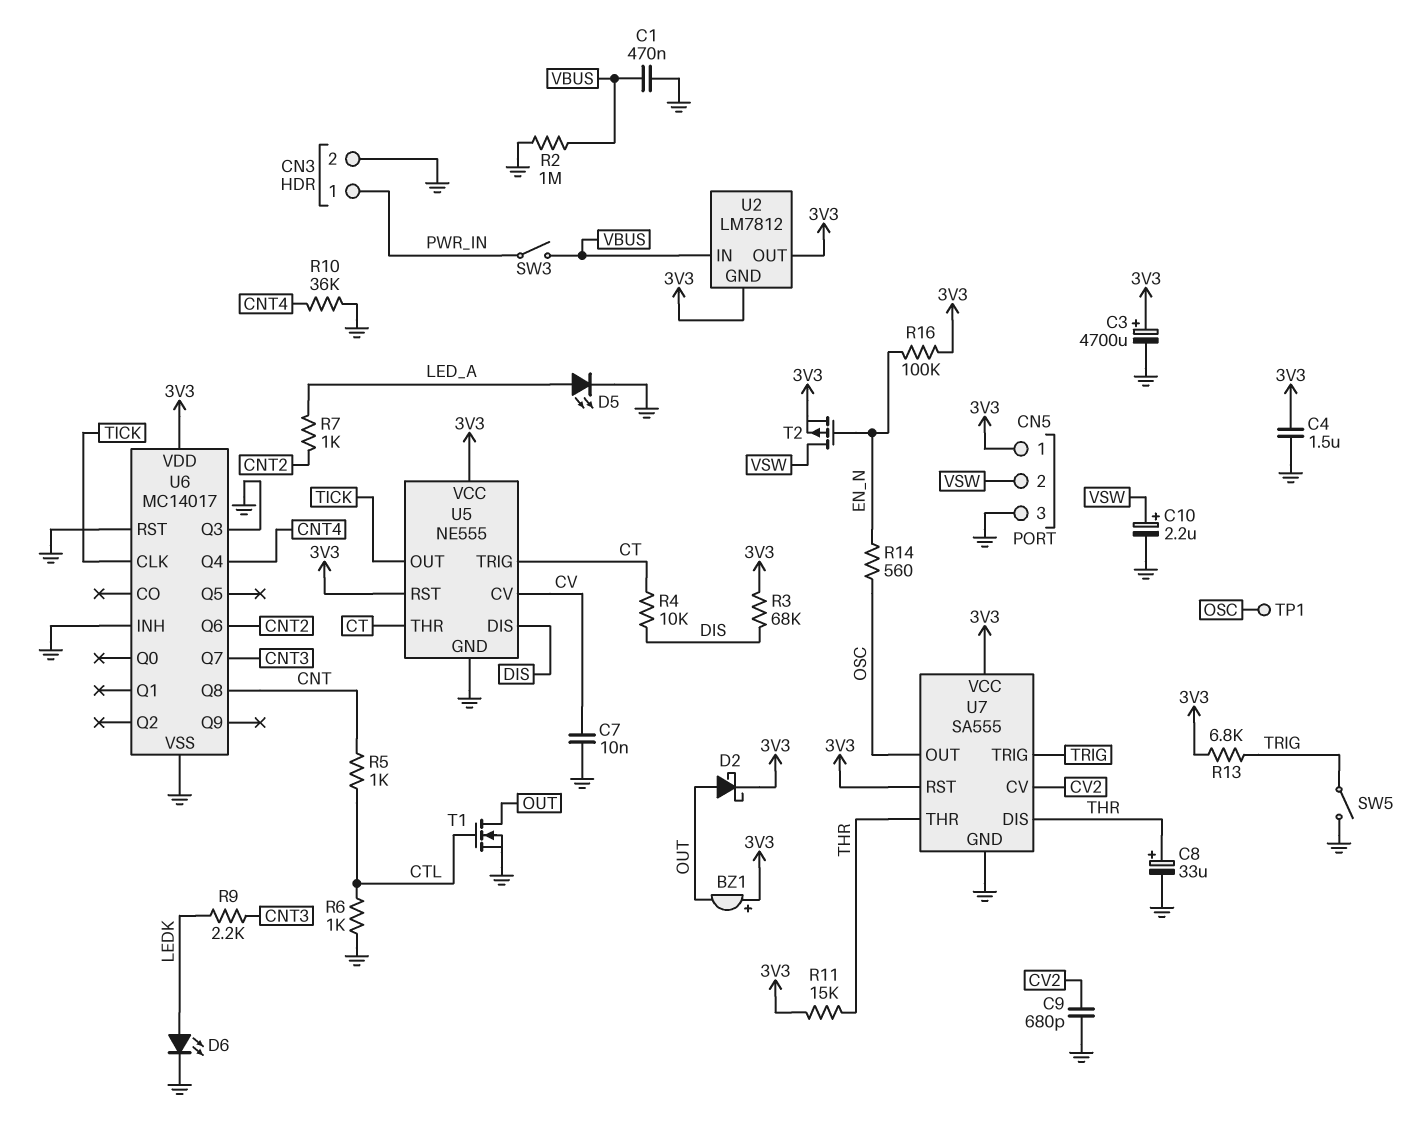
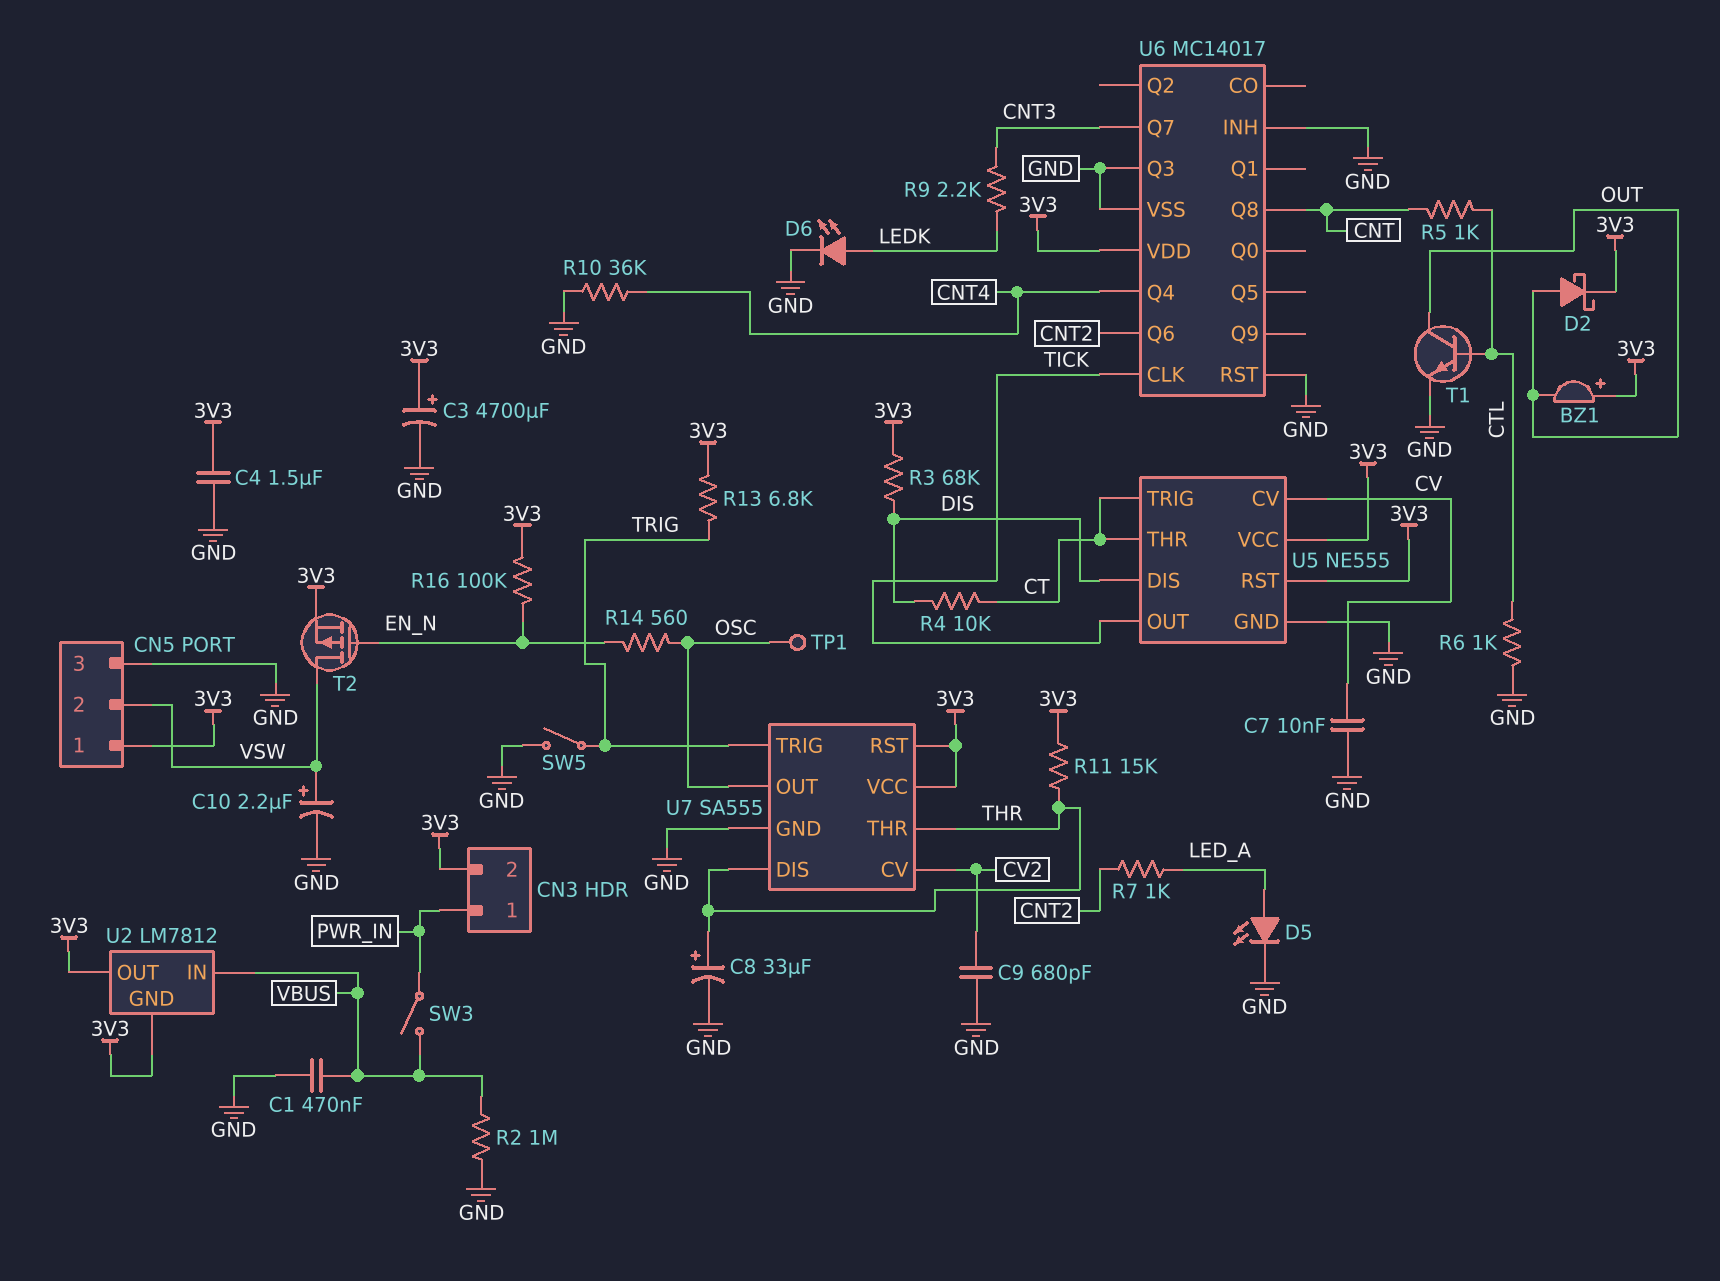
CN3 pin 2: GND -> 3V3
T1: NMOS (G CTL, D OUT, S GND) -> NPN (B CTL, C OUT, E GND)

